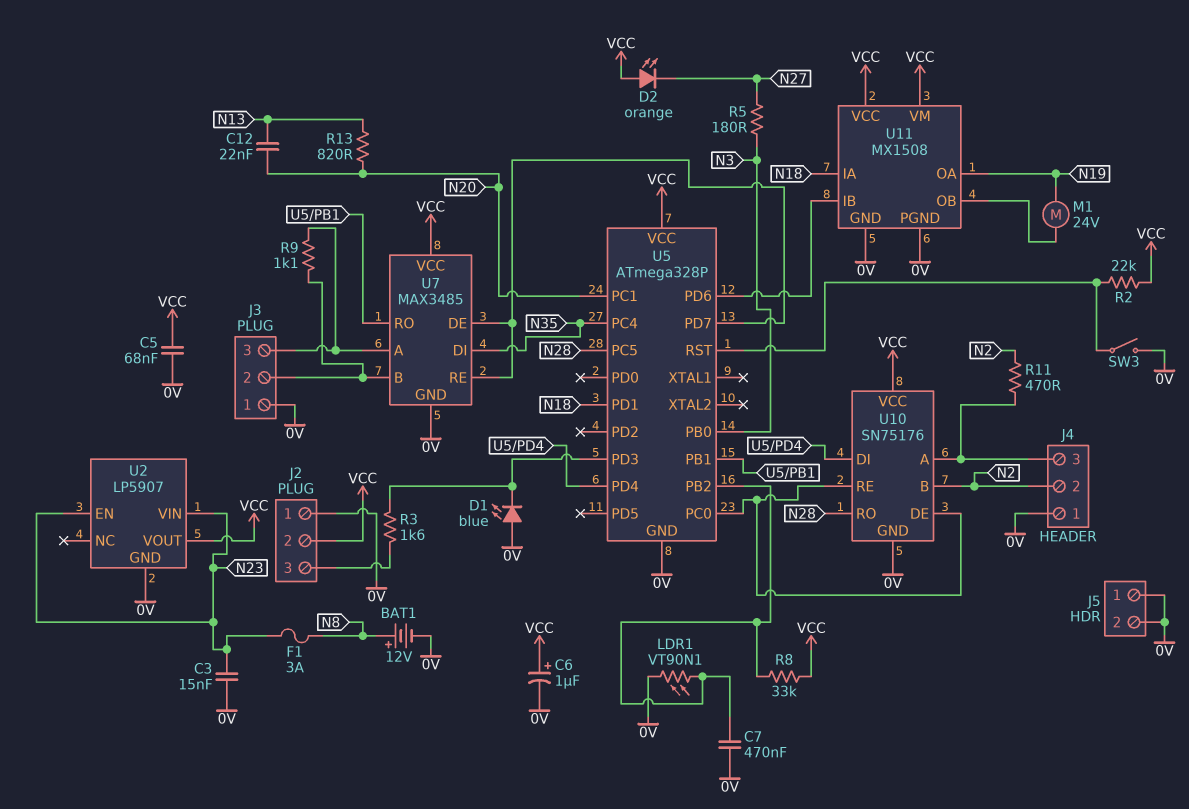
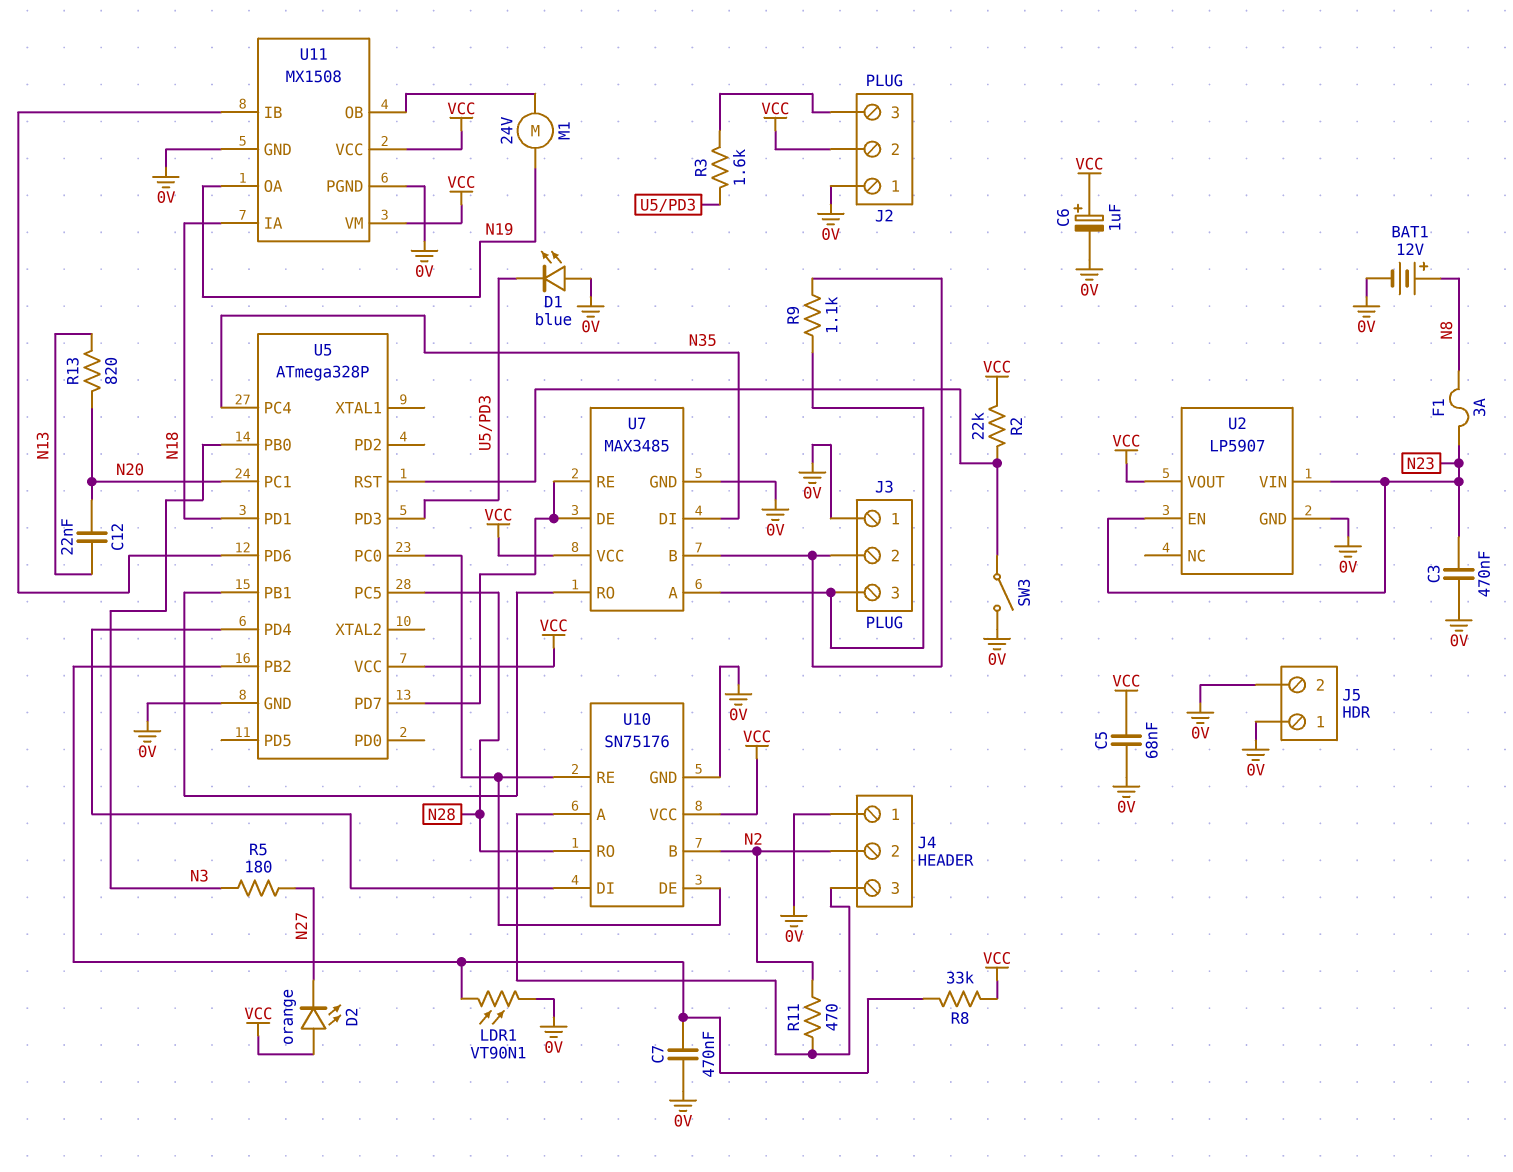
C3: 15nF (0V, N23) -> 470nF (0V, N23)

